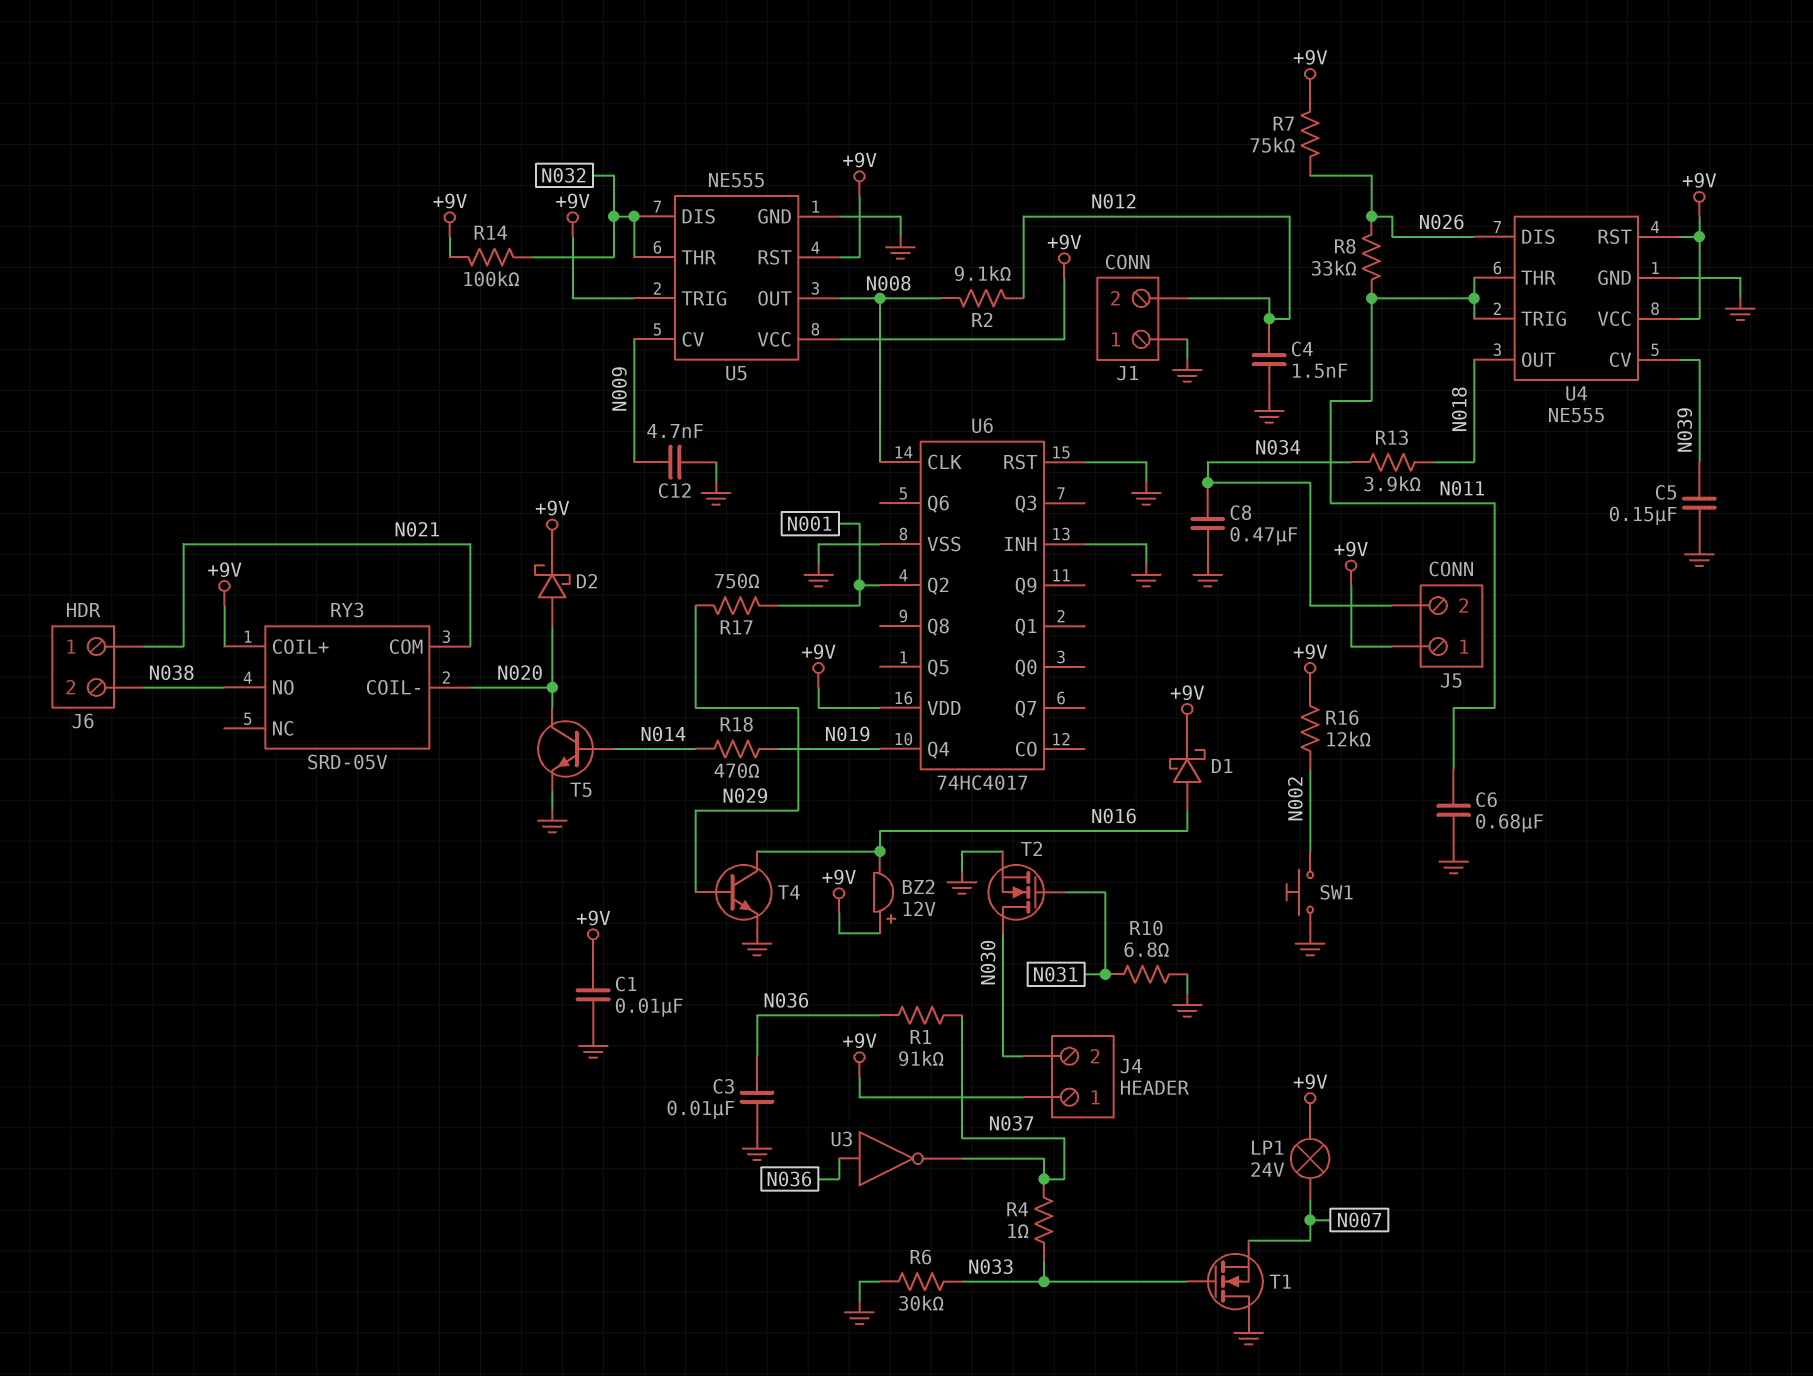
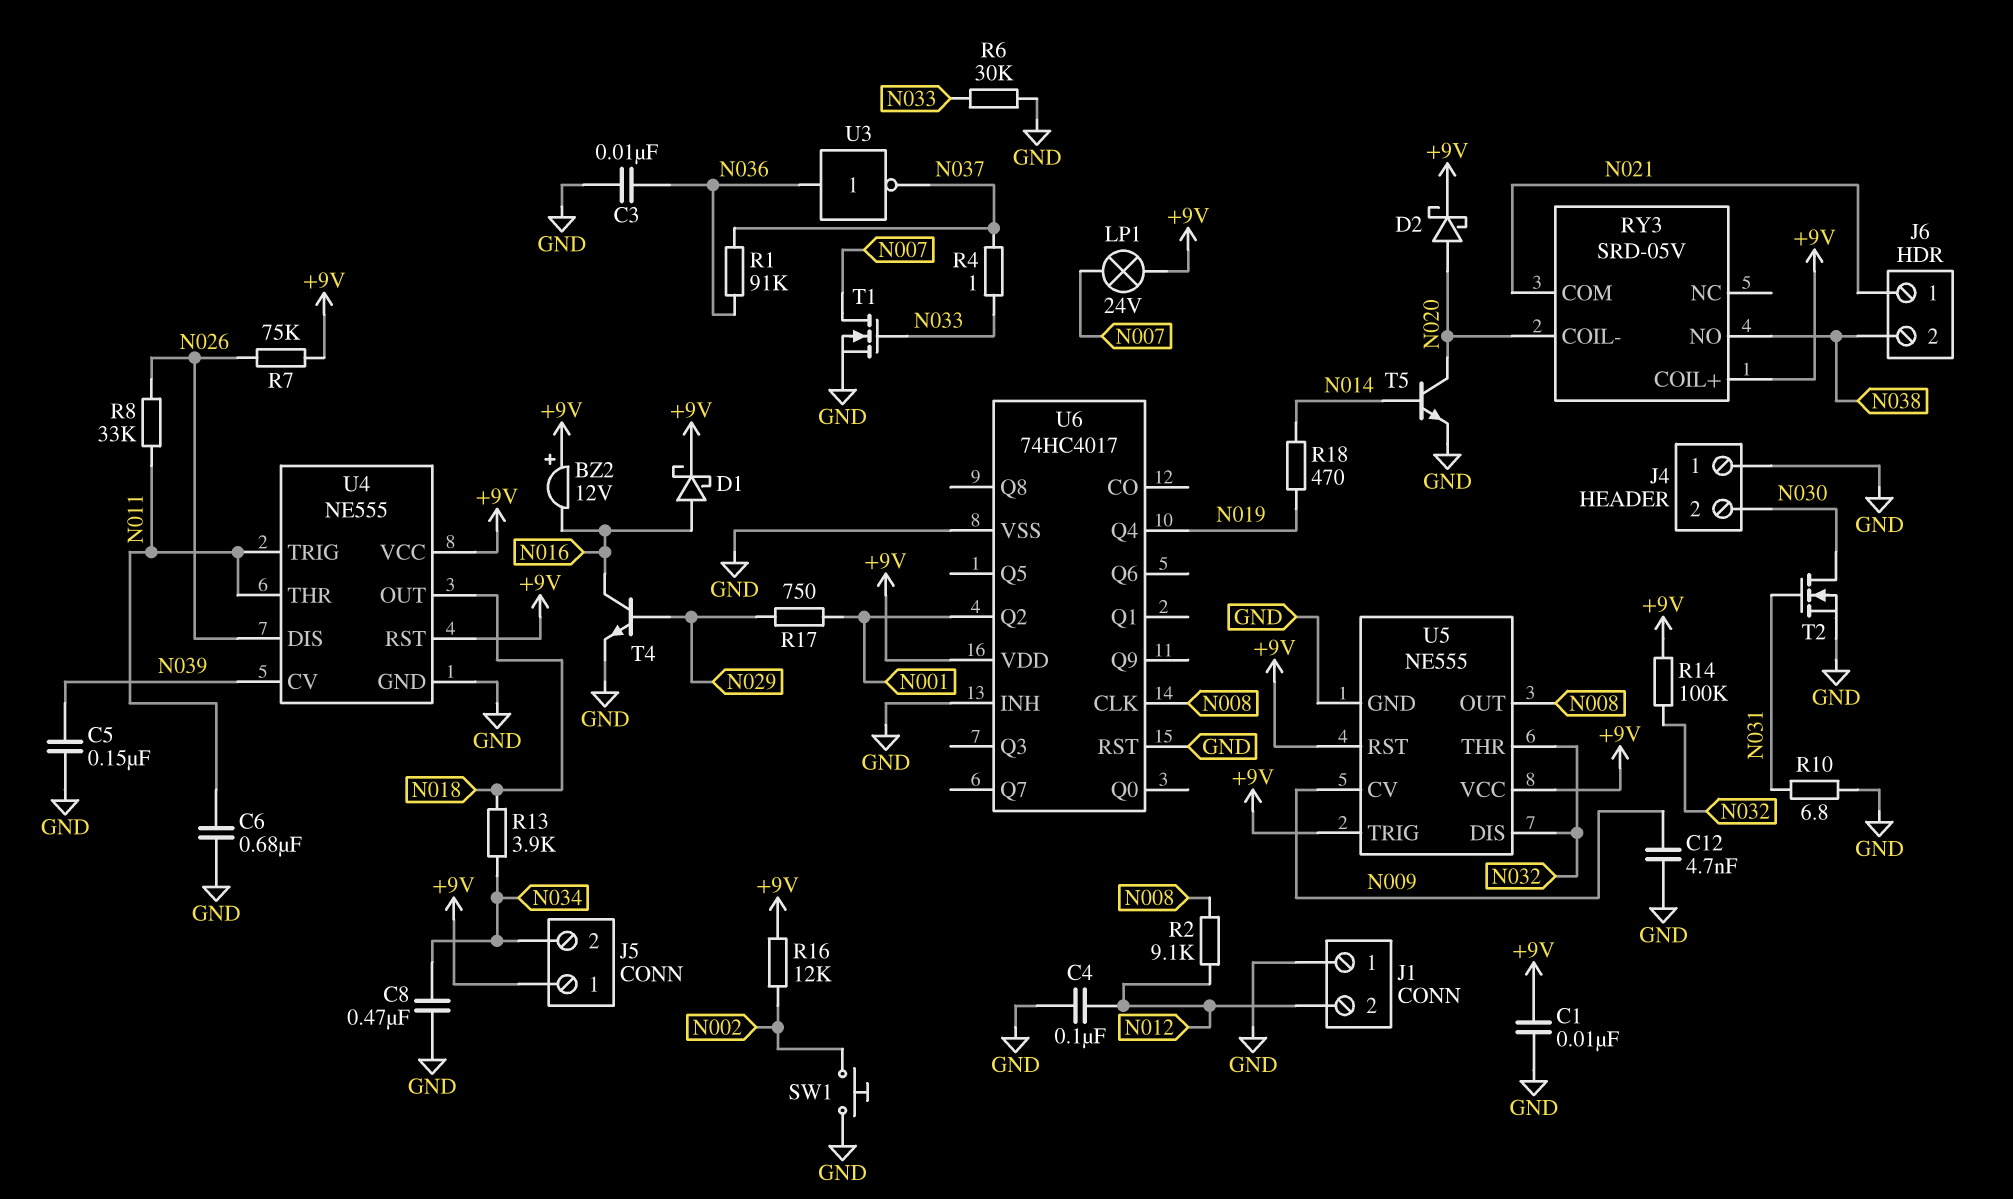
C4: 1.5nF (GND, N012) -> 100nF (GND, N012)
J4 pin 1: +9V -> GND
T1: NMOS (G N033, D GND, S N007) -> NMOS (G N033, D N007, S GND)

